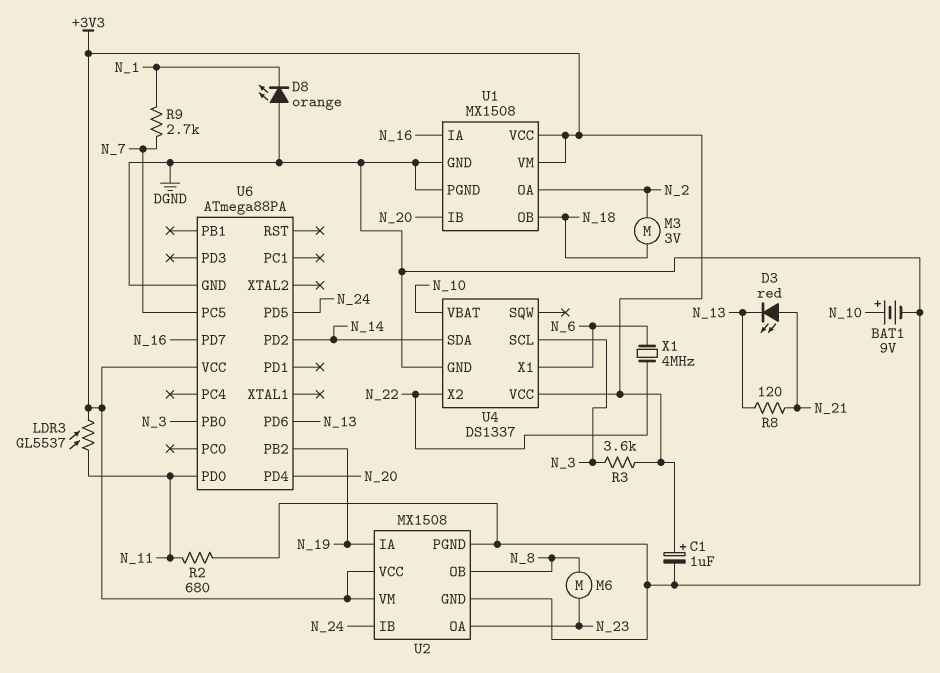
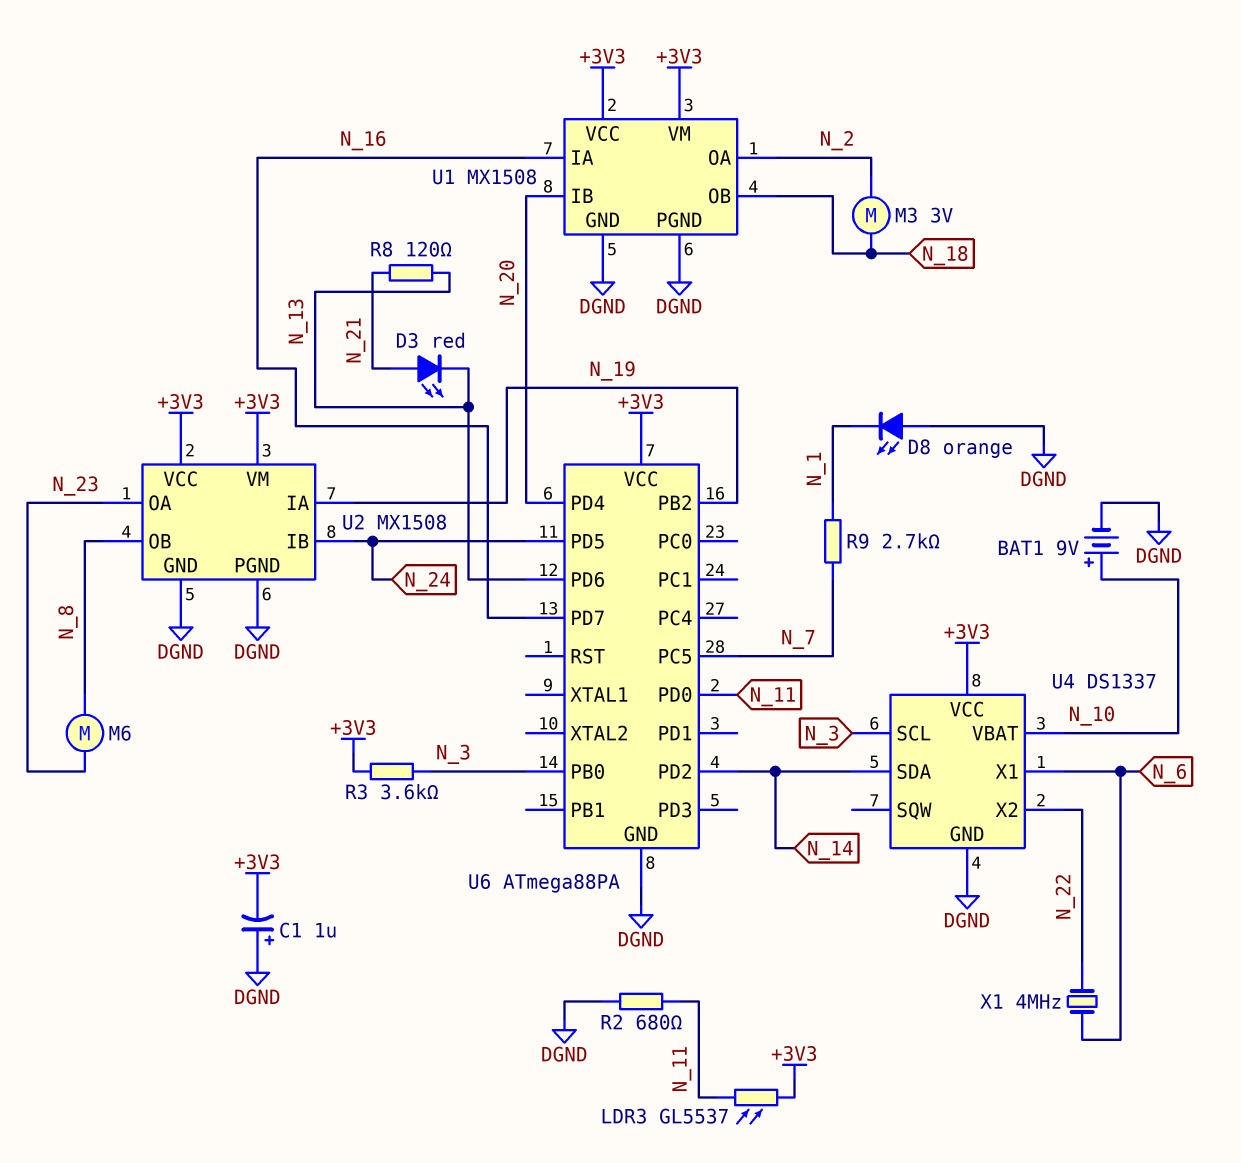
C1: 1uF (plus +3V3, minus DGND) -> 1uF (plus DGND, minus +3V3)

